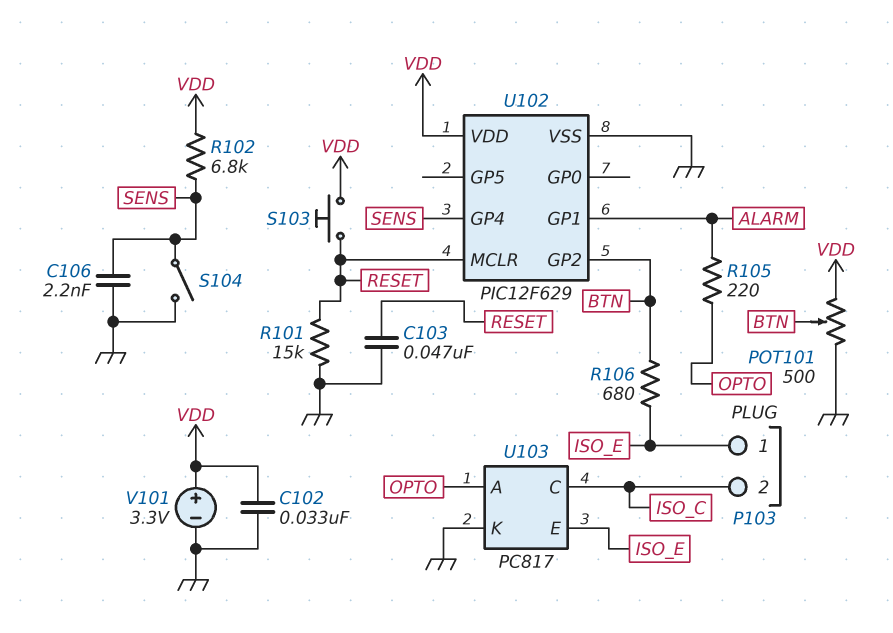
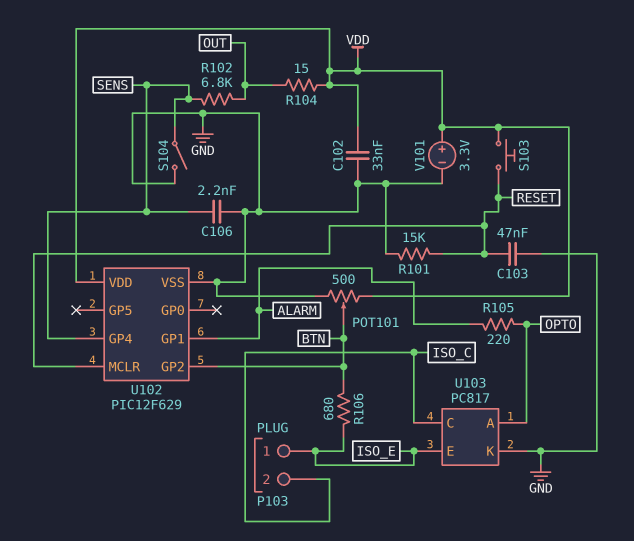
R102: 6.8k (SENS, VDD) -> 6.8k (OUT, SENS)
R104: none -> 15 (OUT, VDD)

